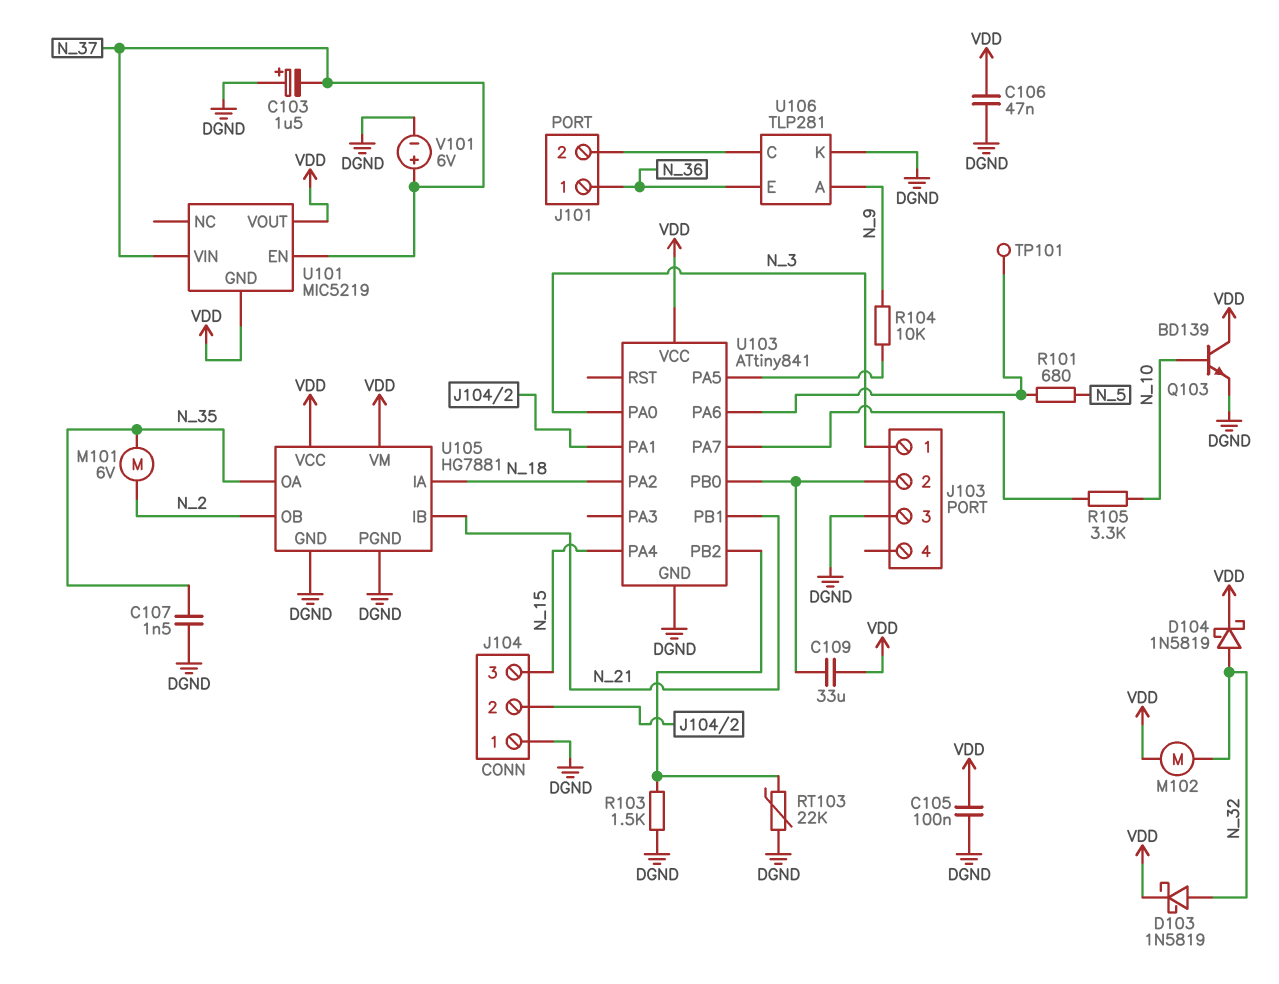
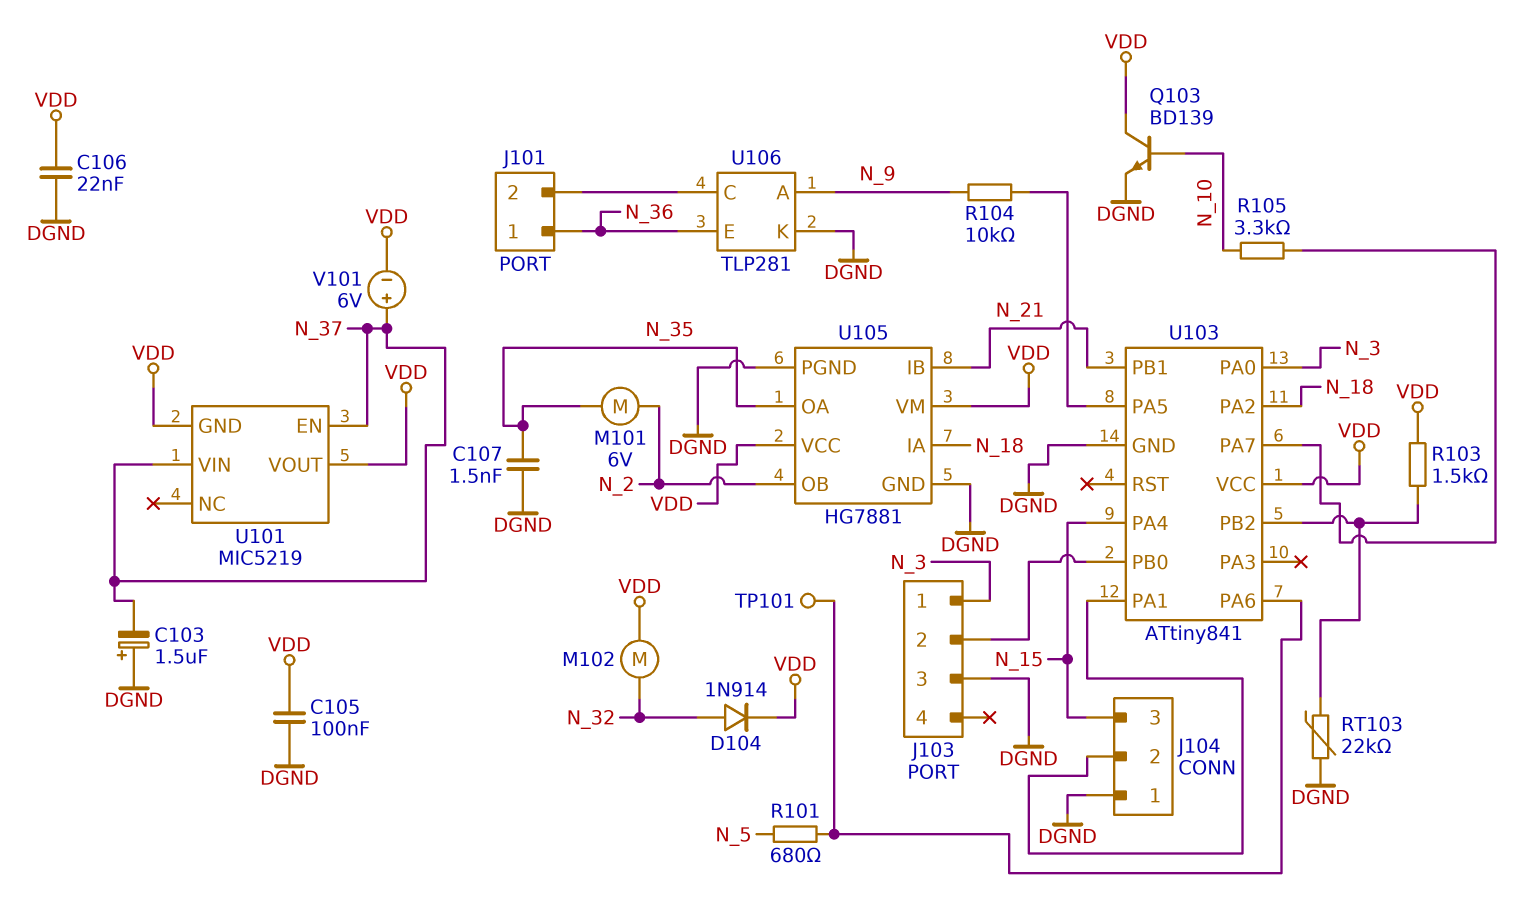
C106: 47nF (DGND, VDD) -> 22nF (DGND, VDD)
C109: 33uF (J103/2, VDD) -> none
D103: schottky 1N5819 (A N_32, K VDD) -> none
D104: schottky 1N5819 (A N_32, K VDD) -> diode 1N914 (A N_32, K VDD)
R103: 1.5k (DGND, U103/PB2) -> 1.5k (U103/PB2, VDD)
V101: 6V (plus N_37, minus DGND) -> 6V (plus N_37, minus VDD)

